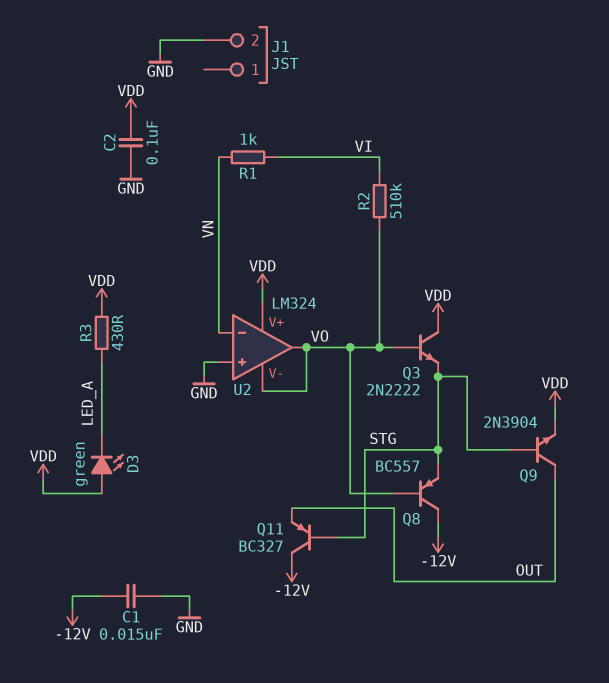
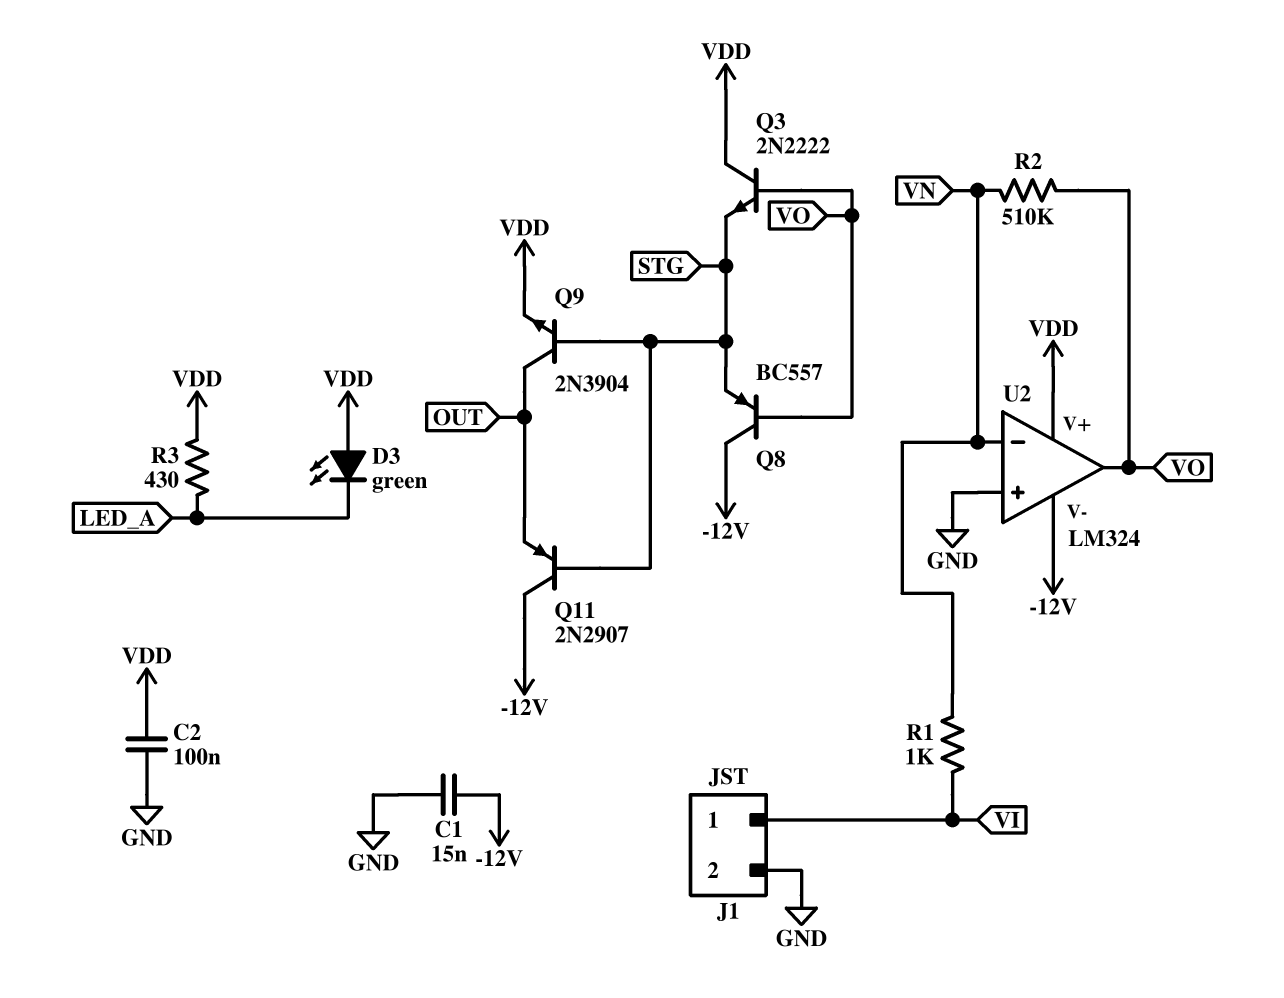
J1 pin 1: none -> VI
Q11: PNP BC327 (B STG, C -12V, E OUT) -> PNP 2N2907 (B STG, C -12V, E OUT)
R2: 510k (VI, VO) -> 510k (VN, VO)
U2 pin V-: VO -> -12V

